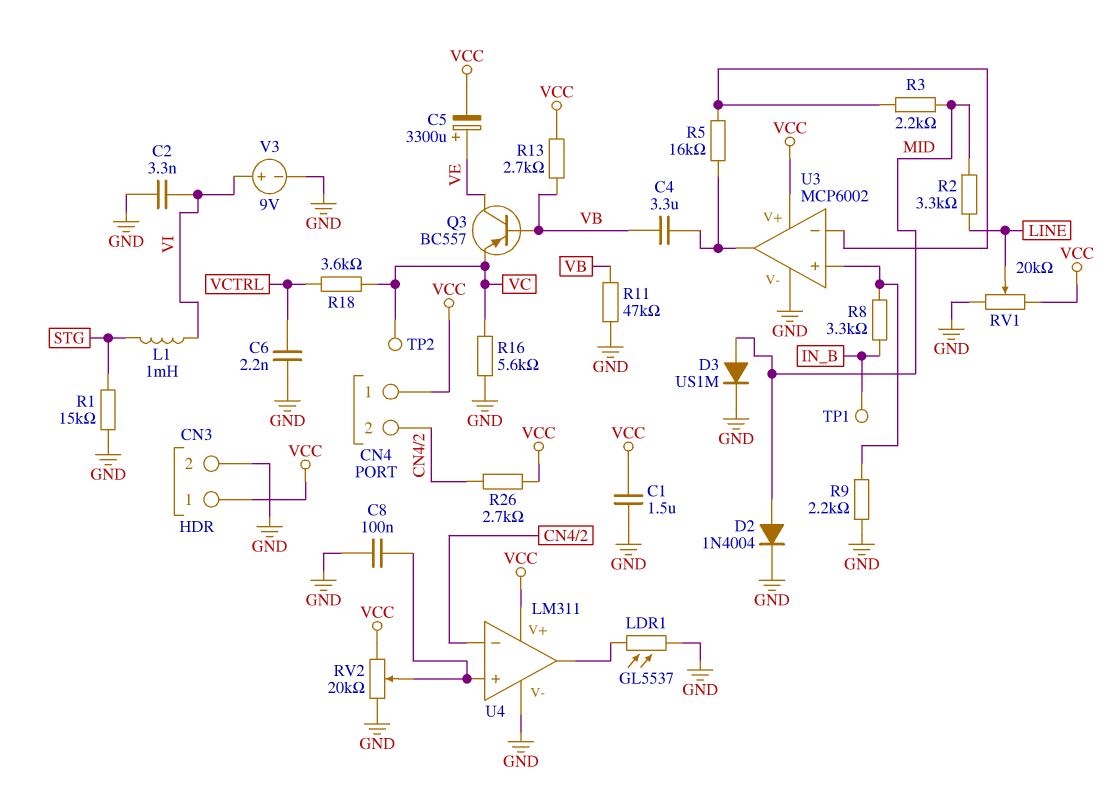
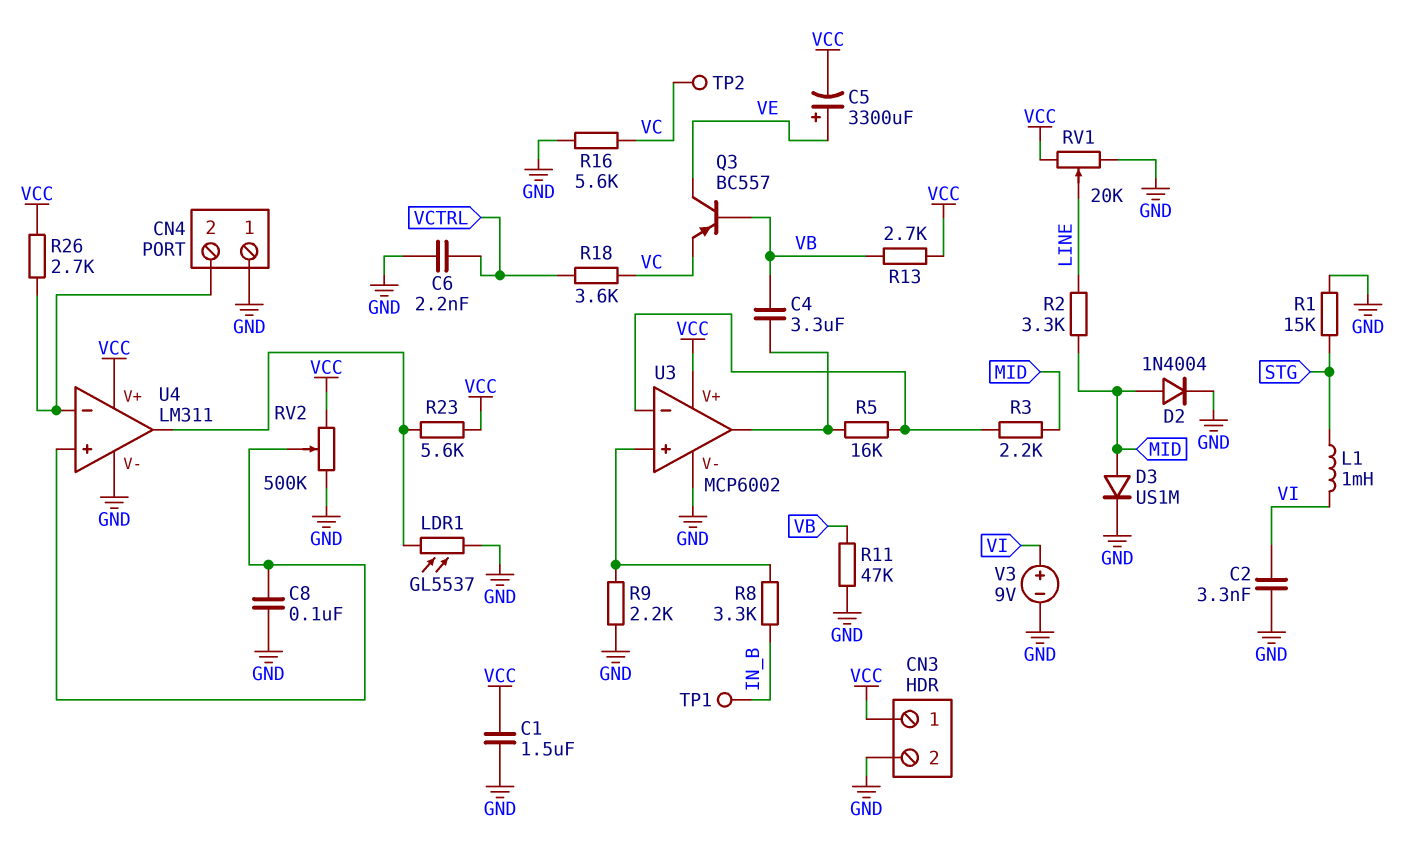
CN4 pin 1: VCC -> GND
R23: none -> 5.6k (U4/out, VCC)
RV2: 20k (GND, VCC, wiper U4/in+) -> 500k (GND, VCC, wiper U4/in+)

